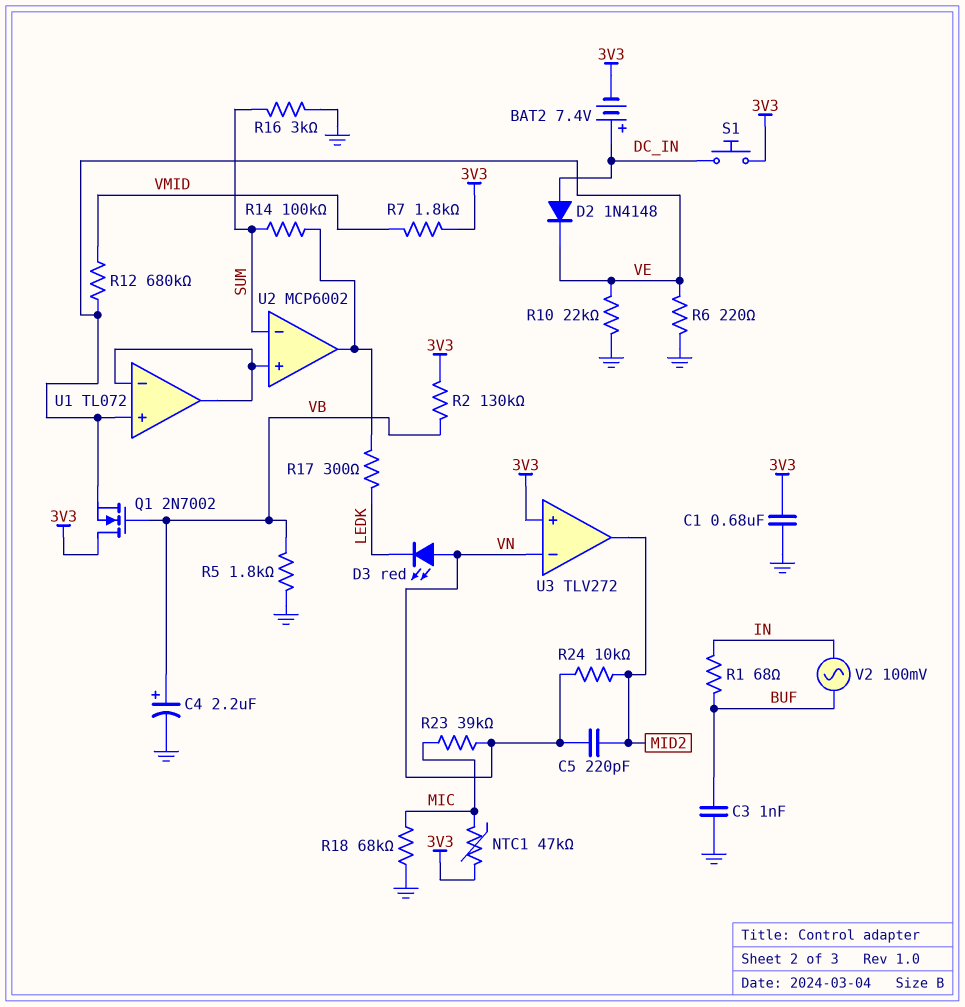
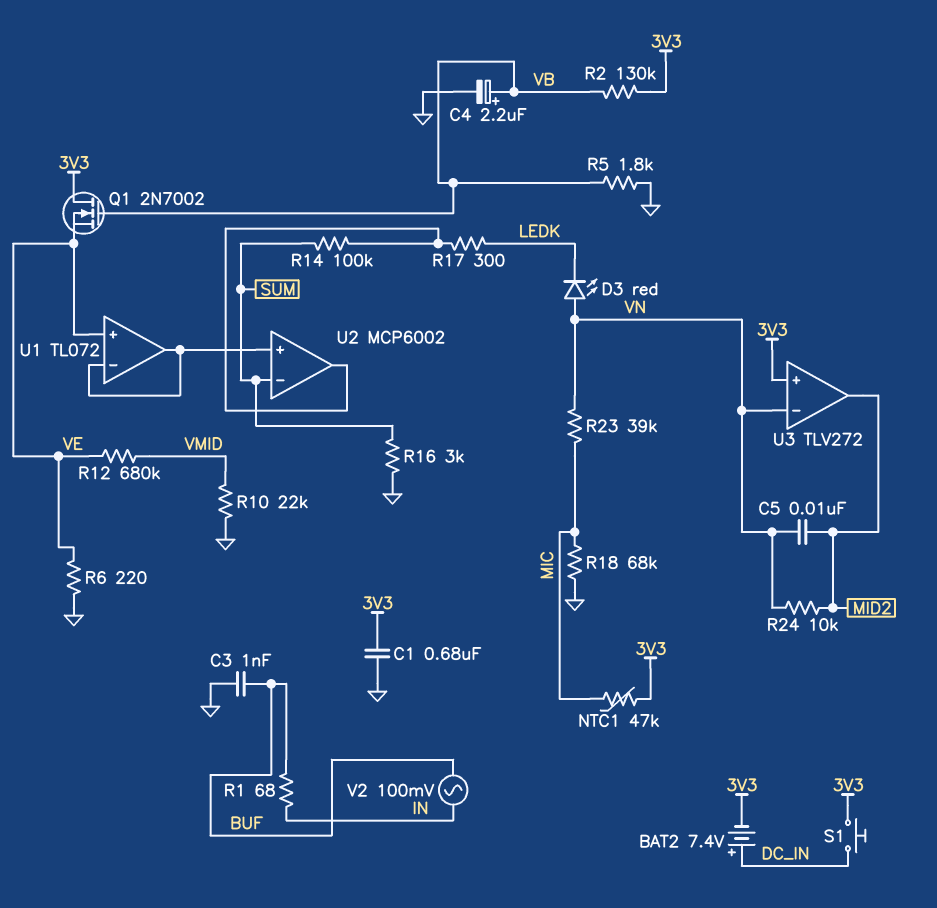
C5: 220pF (MID2, VN) -> 10nF (MID2, VN)
D2: diode 1N4148 (A DC_IN, K VE) -> none
R7: 1.8k (3V3, VMID) -> none
R10: 22k (GND, VE) -> 22k (GND, VMID)

